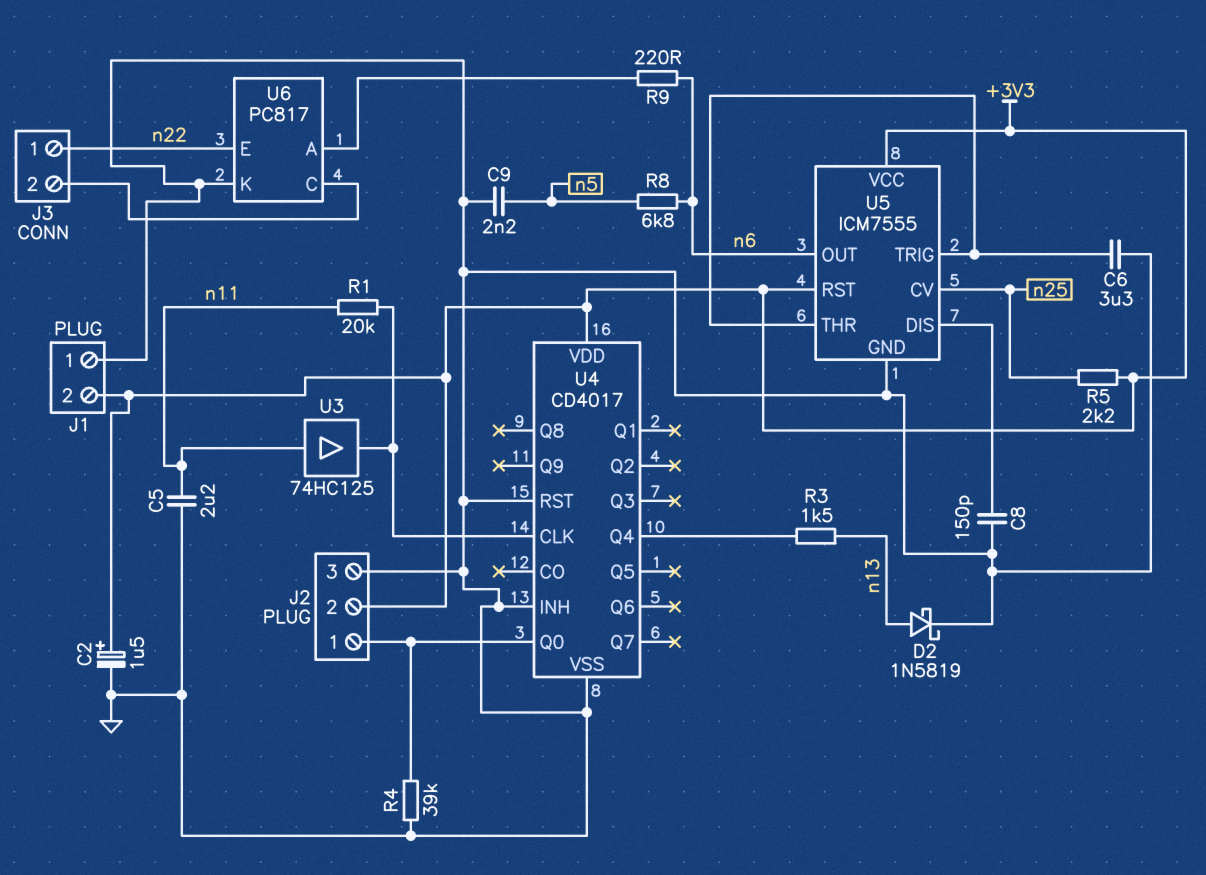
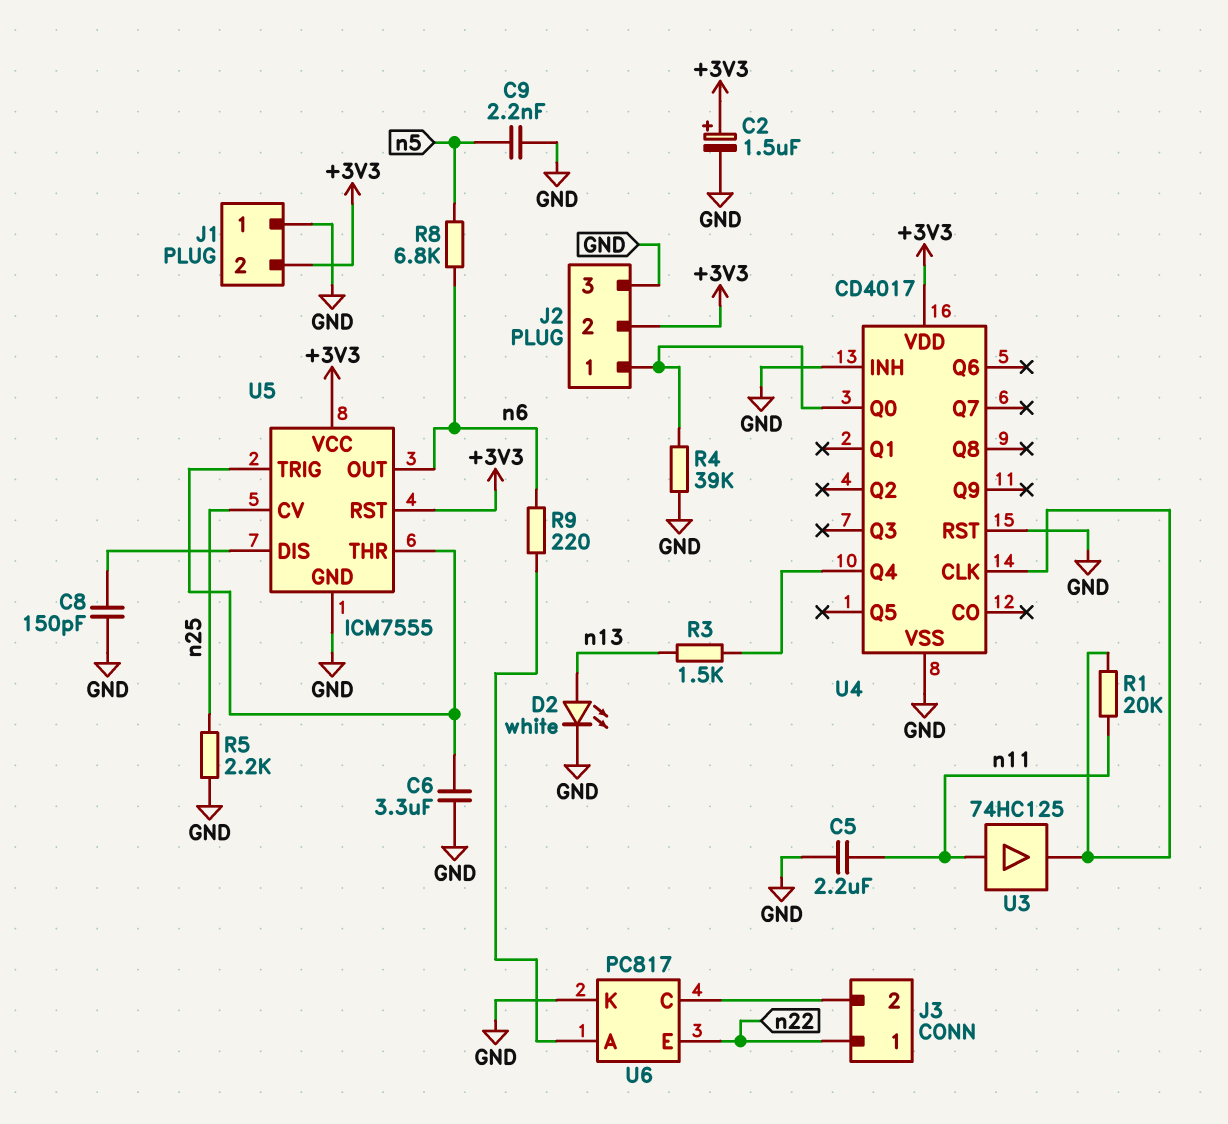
D2: schottky 1N5819 (A n13, K GND) -> LED white (A n13, K GND)
R5: 2.2k (+3V3, n25) -> 2.2k (GND, n25)

